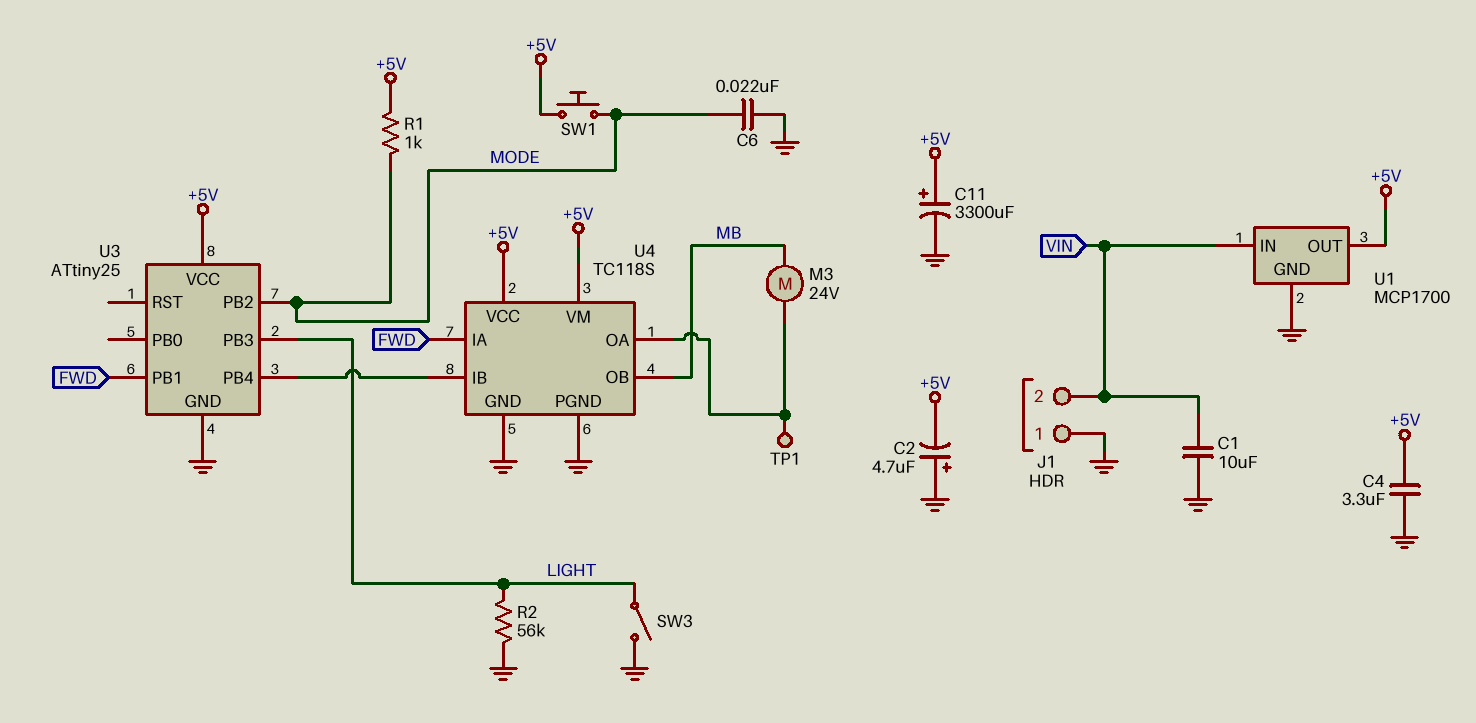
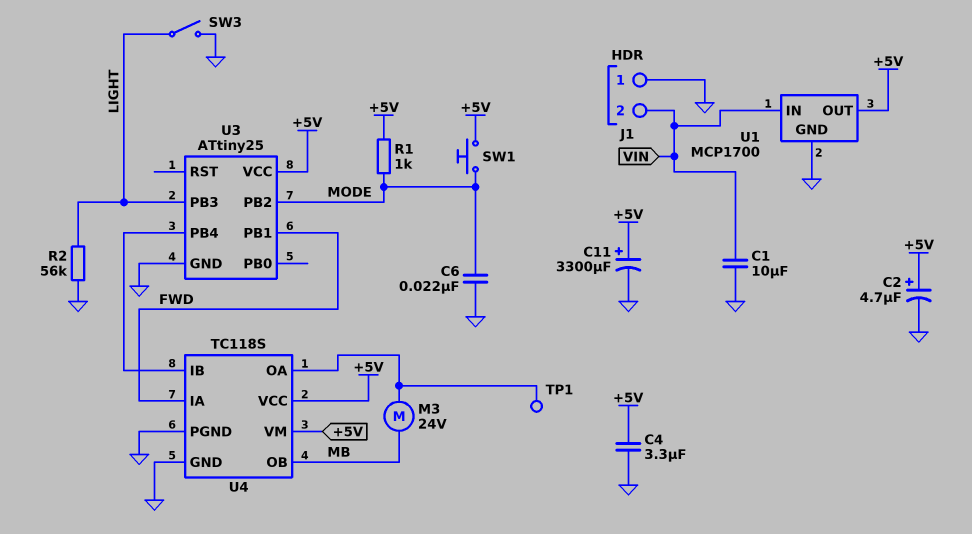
C2: 4.7uF (plus GND, minus +5V) -> 4.7uF (plus +5V, minus GND)

